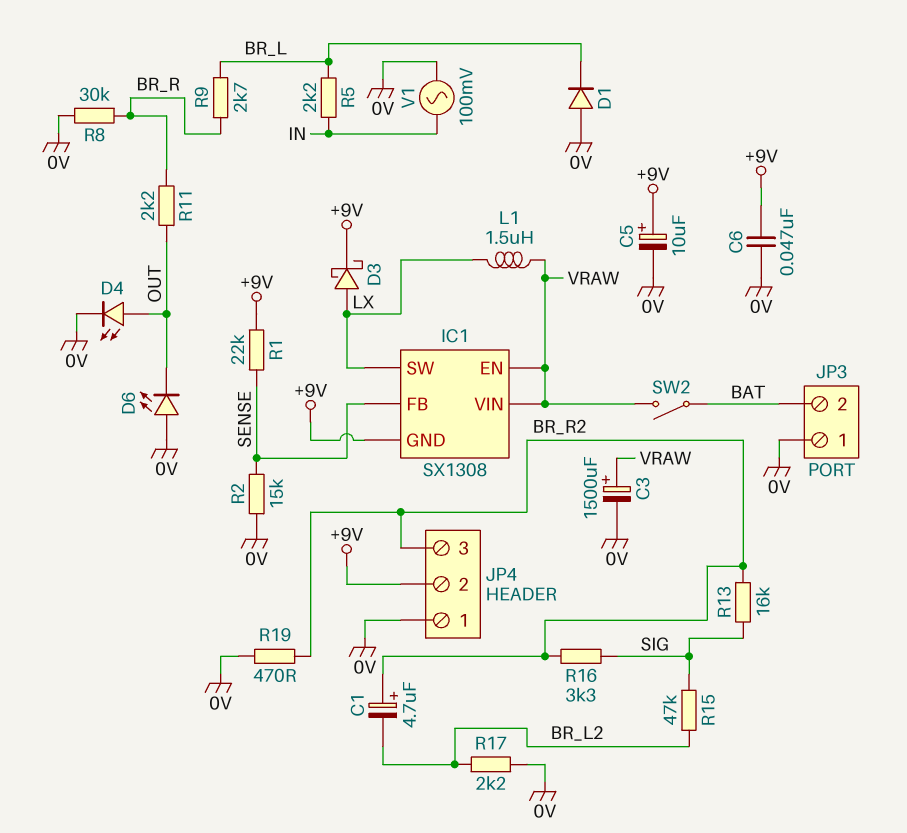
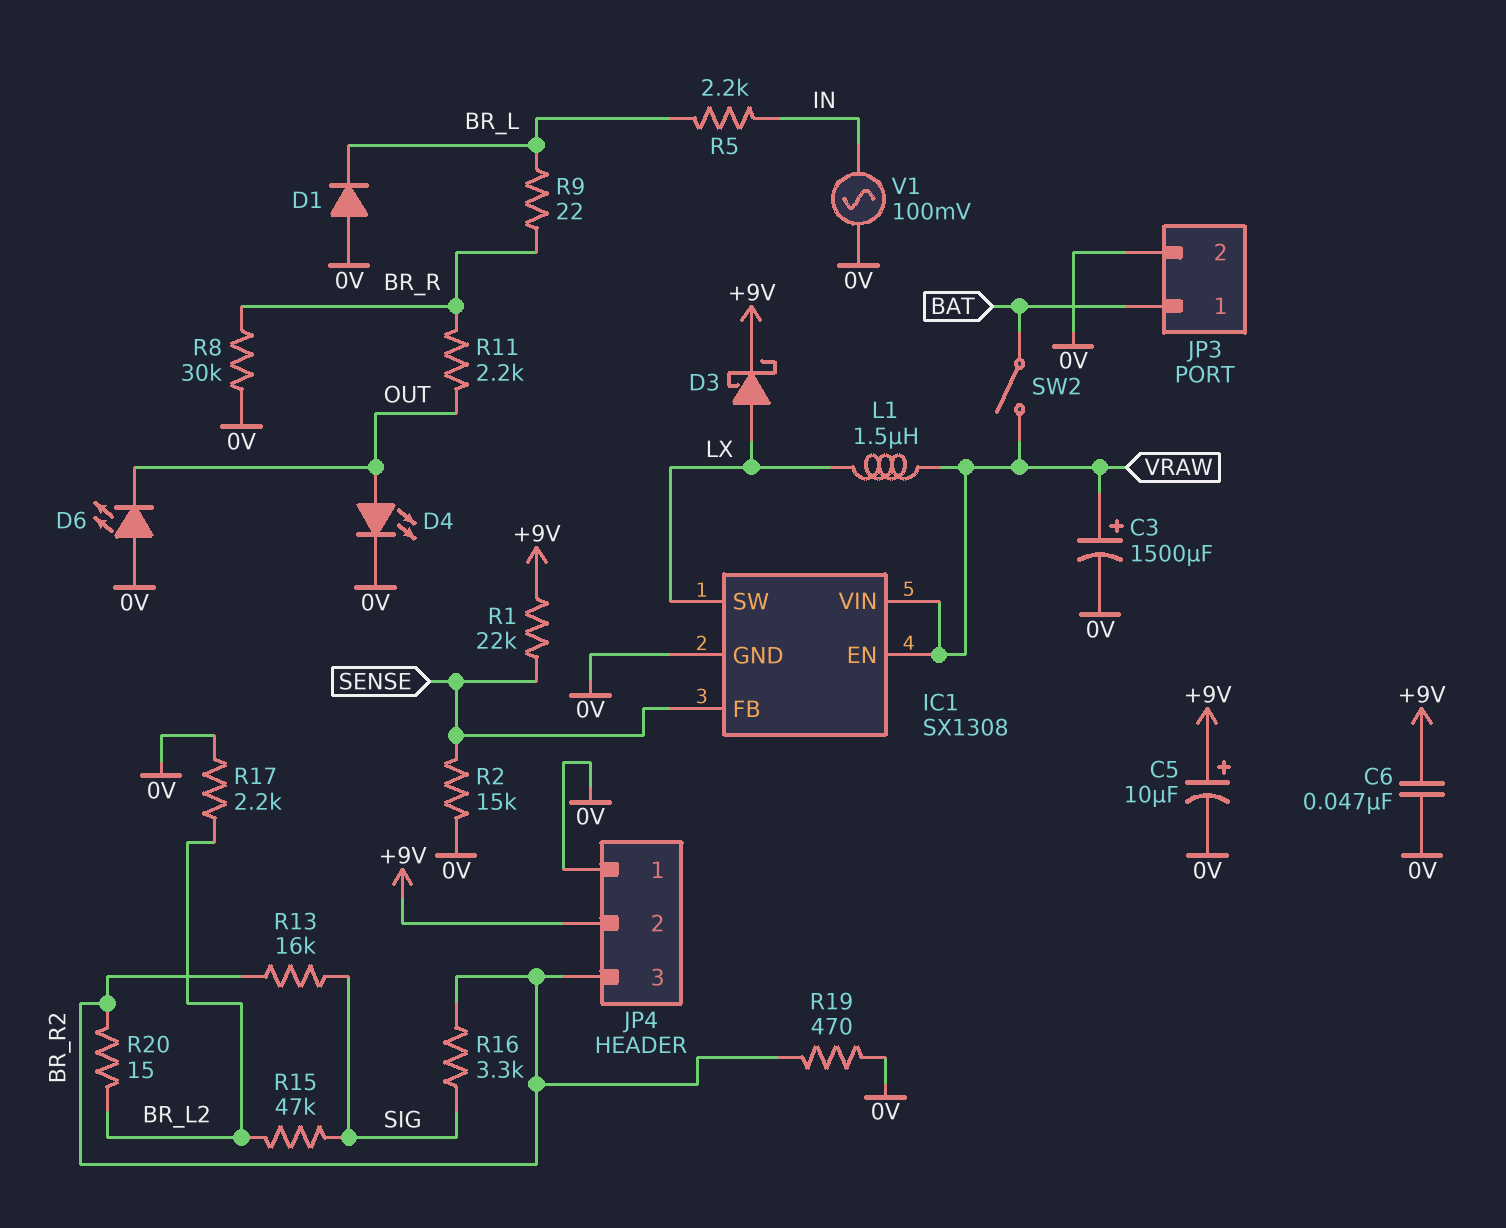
C1: 4.7uF (plus BR_R2, minus BR_L2) -> none
IC1 pin GND: +9V -> 0V
JP3 pin 1: 0V -> BAT
JP3 pin 2: BAT -> 0V
R9: 2.7k (BR_L, BR_R) -> 22 (BR_L, BR_R)
R20: none -> 15 (BR_L2, BR_R2)

